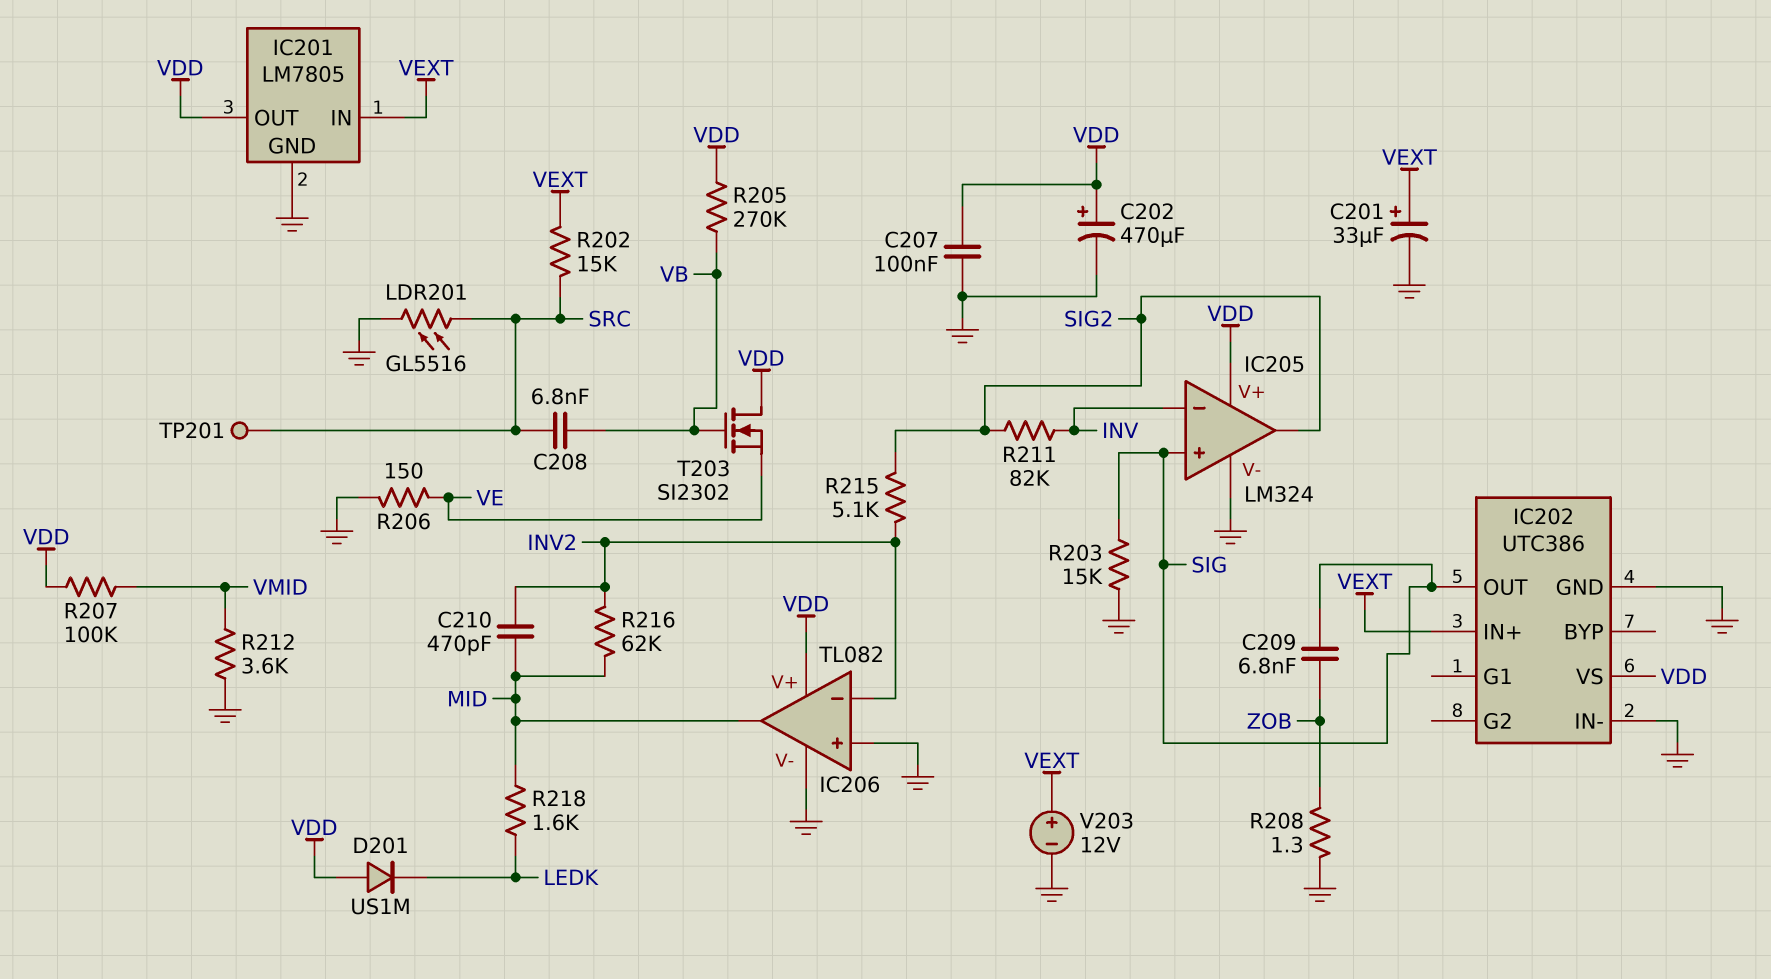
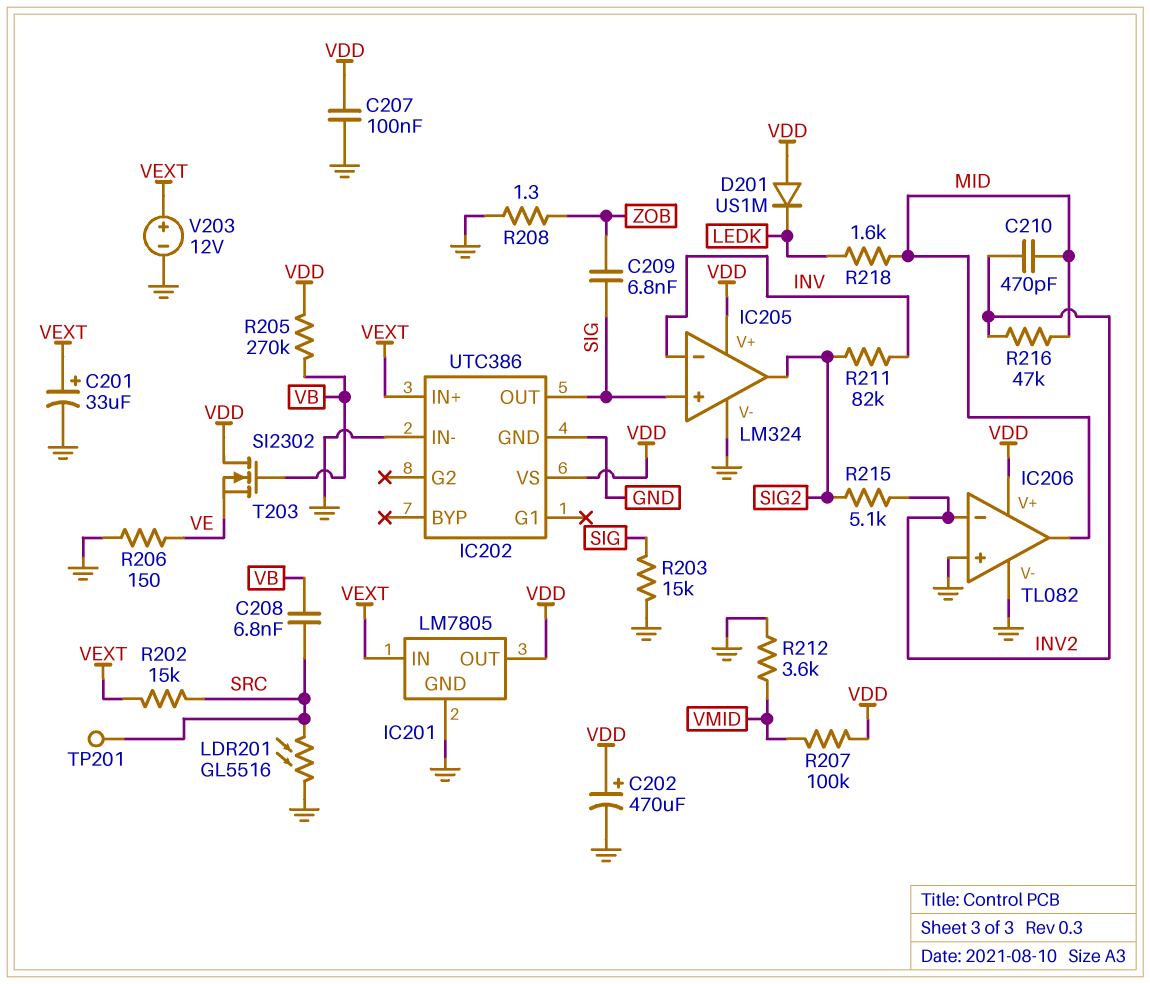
R216: 62k (INV2, MID) -> 47k (INV2, MID)

